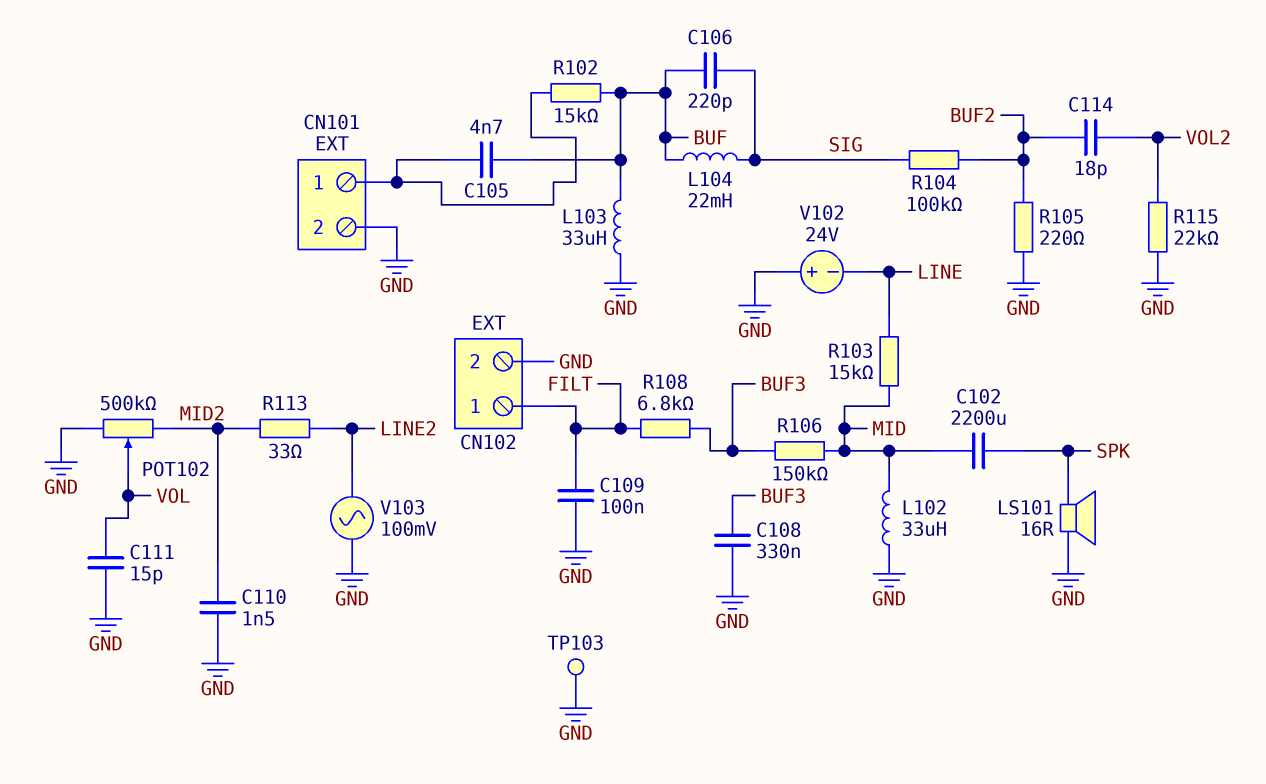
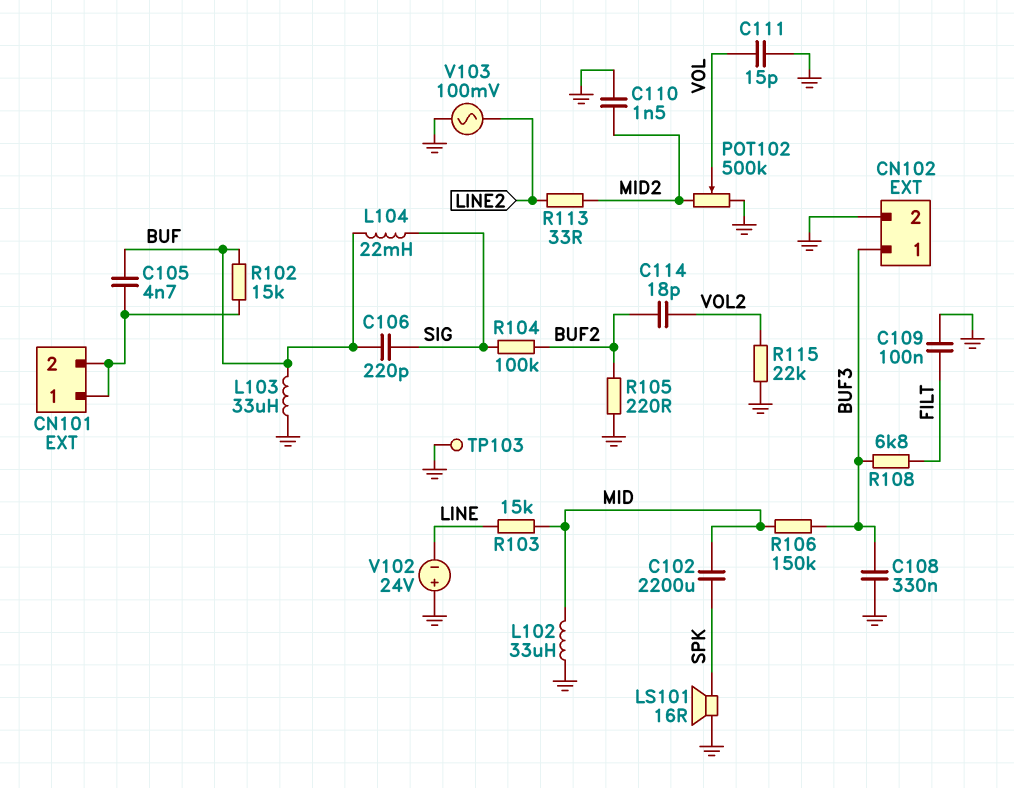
CN101 pin 2: GND -> CN101/1
CN102 pin 1: FILT -> BUF3

